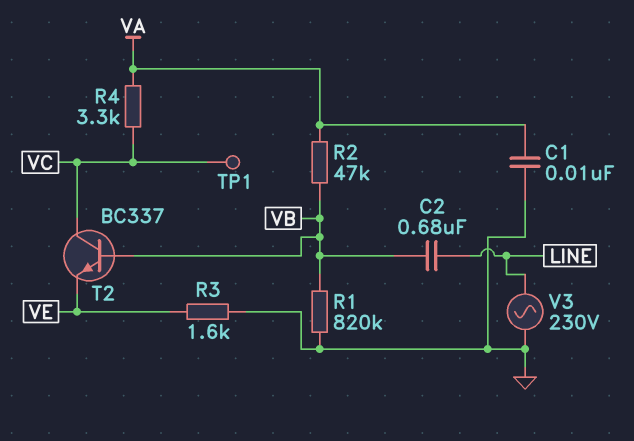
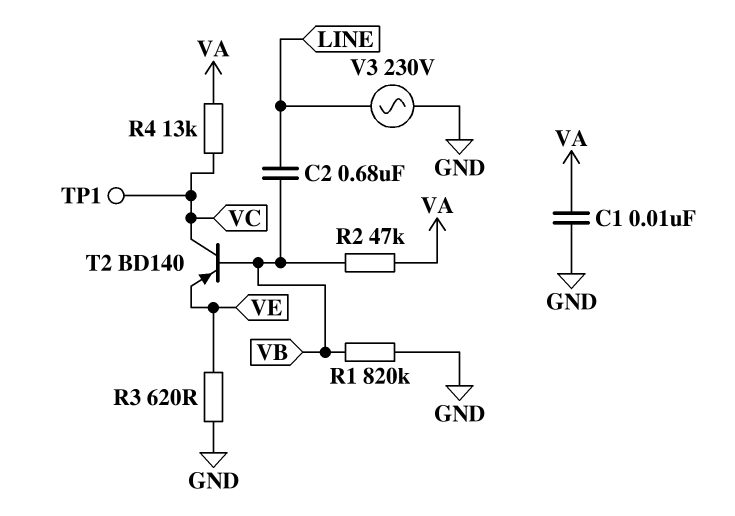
R3: 1.6k (GND, VE) -> 620 (GND, VE)
R4: 3.3k (VA, VC) -> 13k (VA, VC)
T2: NPN BC337 (B VB, C VC, E VE) -> PNP BD140 (B VB, C VC, E VE)

